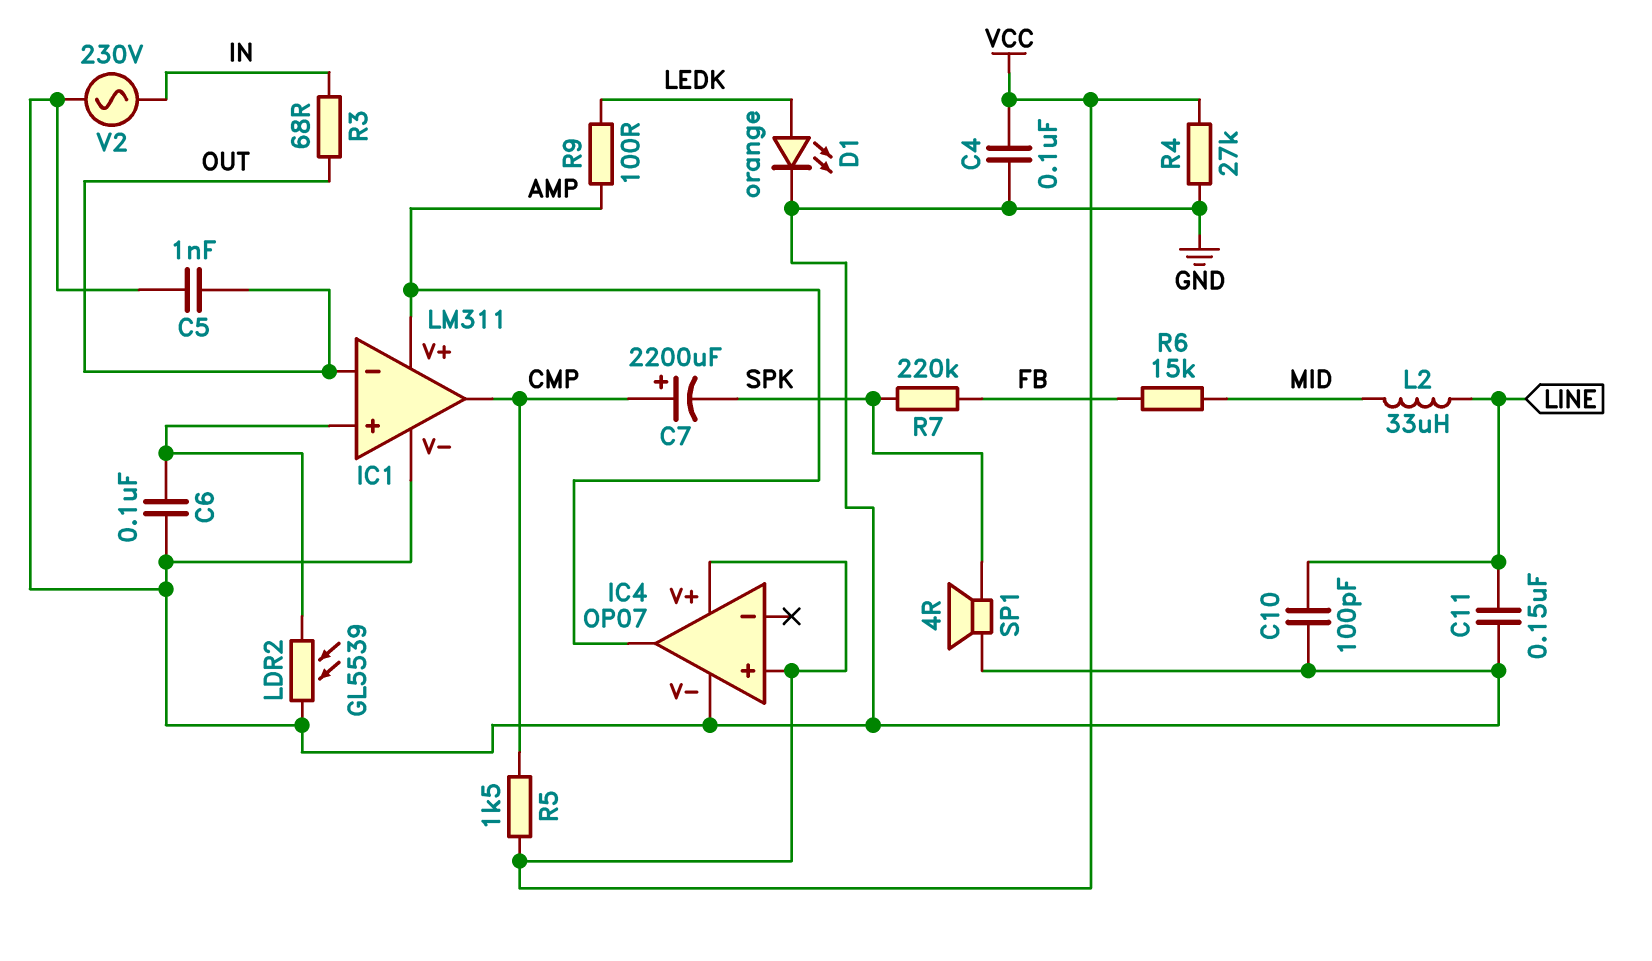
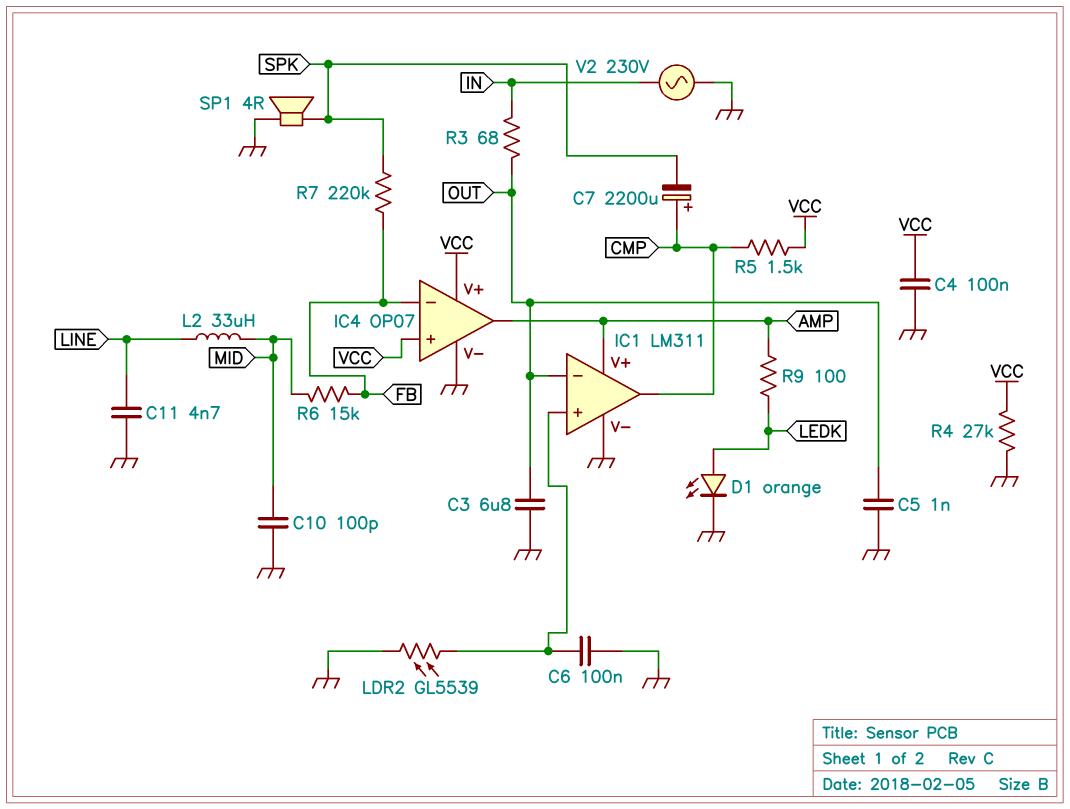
C3: none -> 6.8uF (GND, OUT)
C10: 100pF (GND, LINE) -> 100pF (GND, MID)
C11: 150nF (GND, LINE) -> 4.7nF (GND, LINE)
IC4 pin in-: none -> FB

